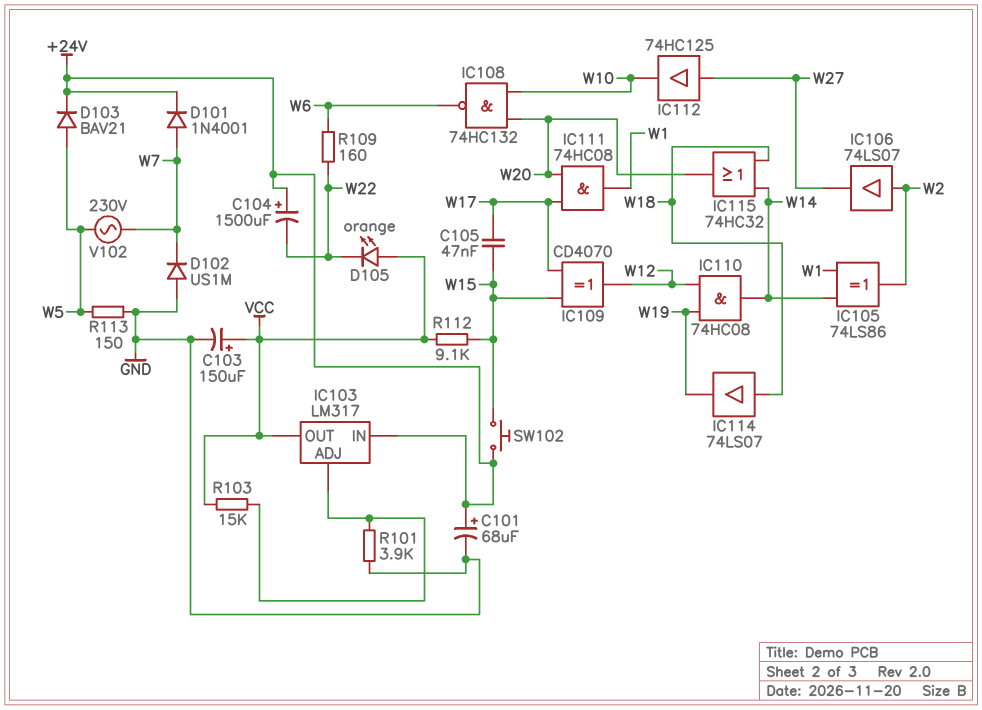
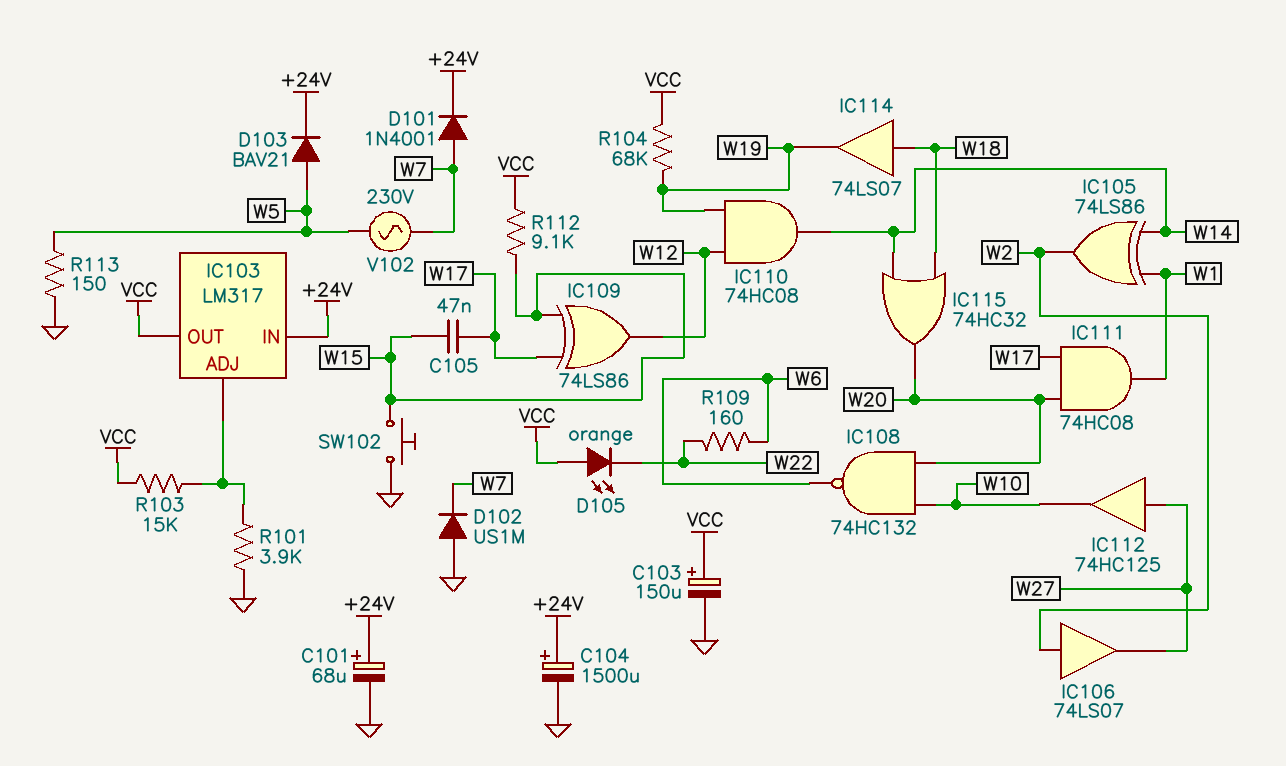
C104: 1500uF (plus +24V, minus W22) -> 1500uF (plus +24V, minus GND)
IC109: XOR CD4070 (in W15, in W17, out W12) -> XOR 74LS86 (in W15, in W17, out W12)
R104: none -> 68k (VCC, W19)
SW102: button (+24V, W15) -> button (GND, W15)

